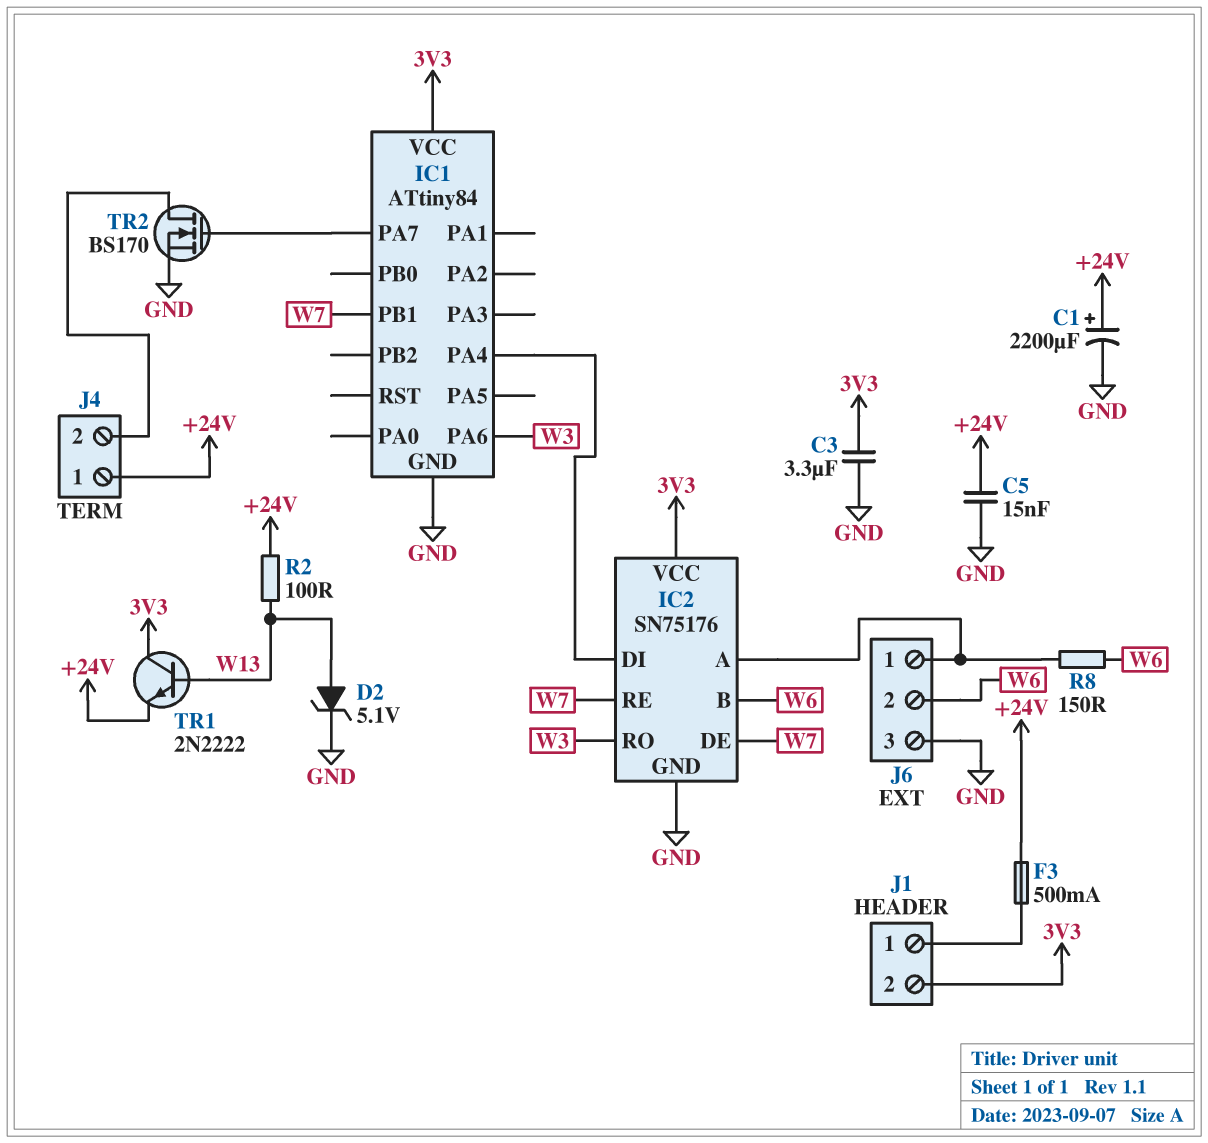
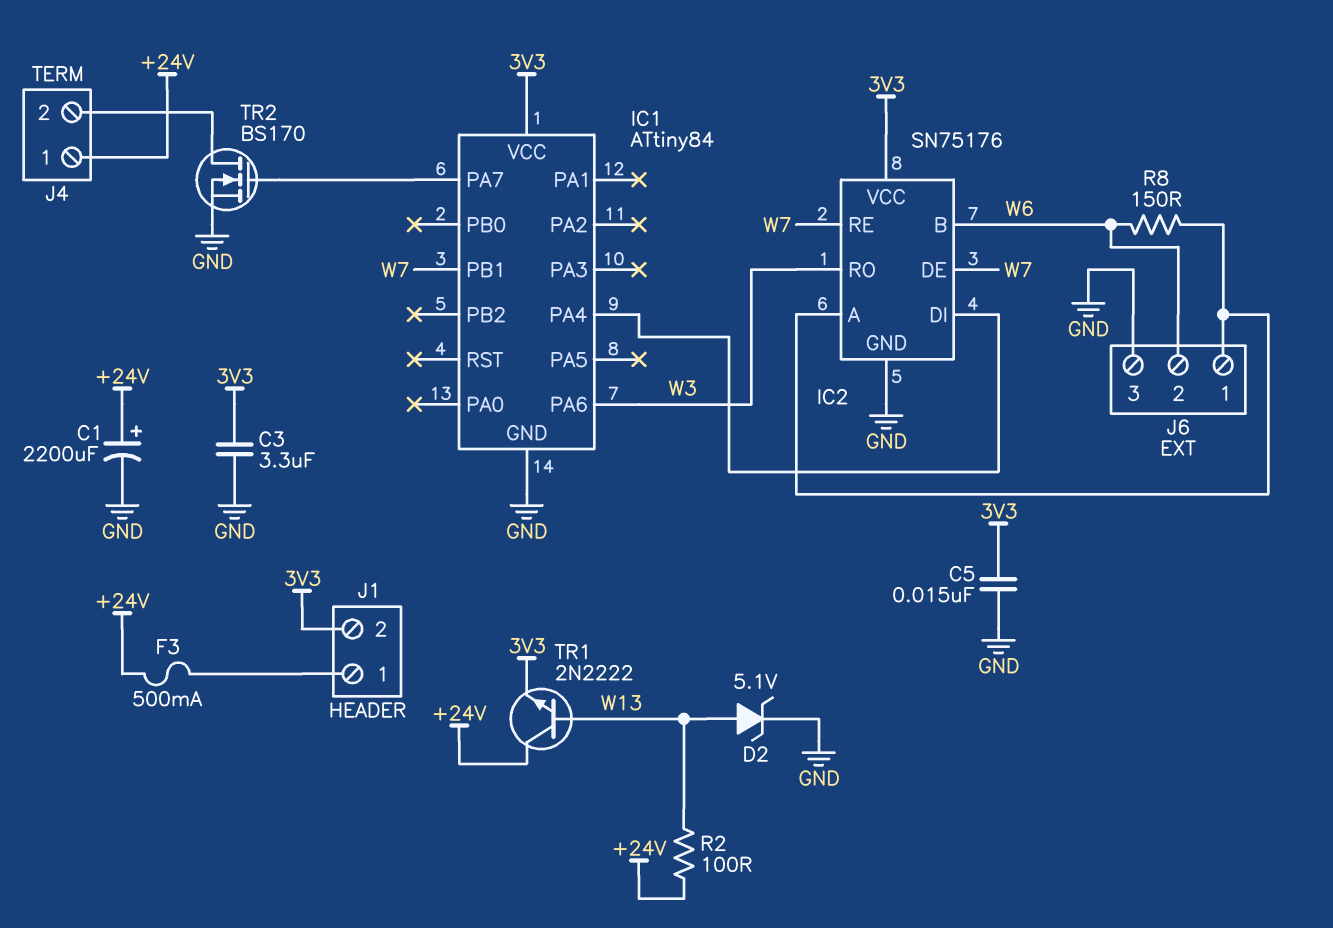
C5: 15nF (+24V, GND) -> 15nF (3V3, GND)
TR1: NPN 2N2222 (B W13, C 3V3, E +24V) -> NPN 2N2222 (B W13, C +24V, E 3V3)

